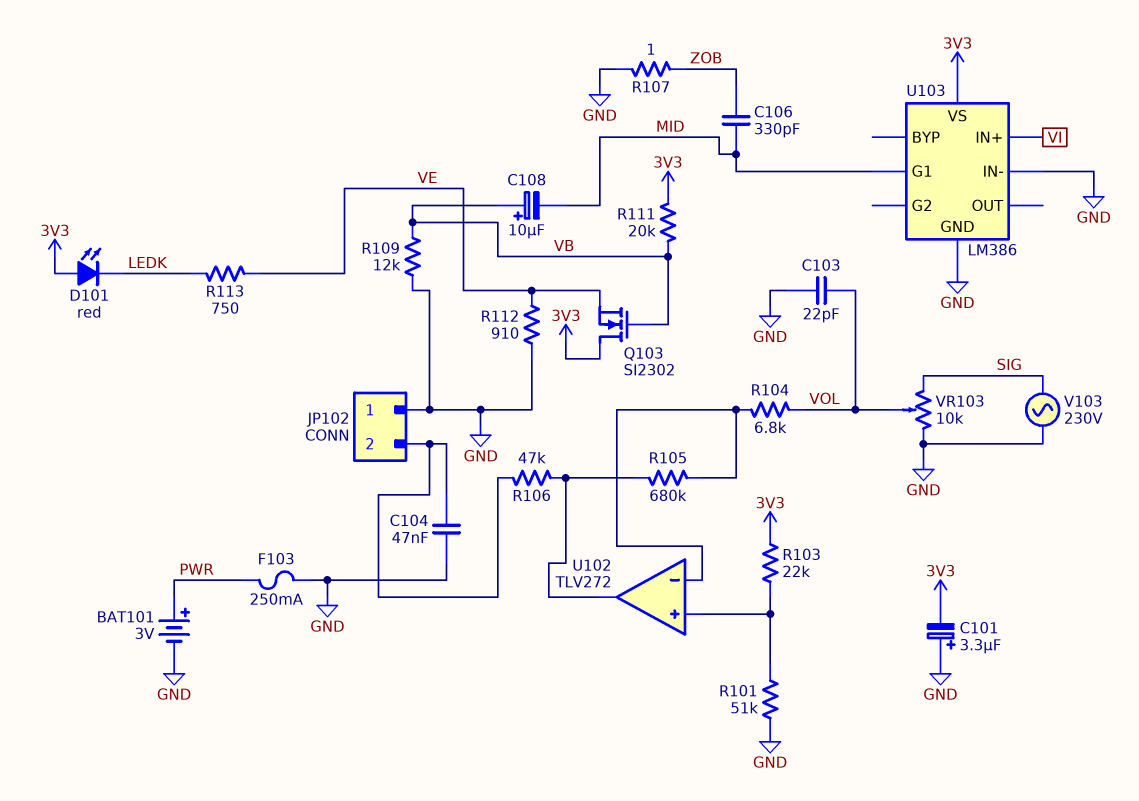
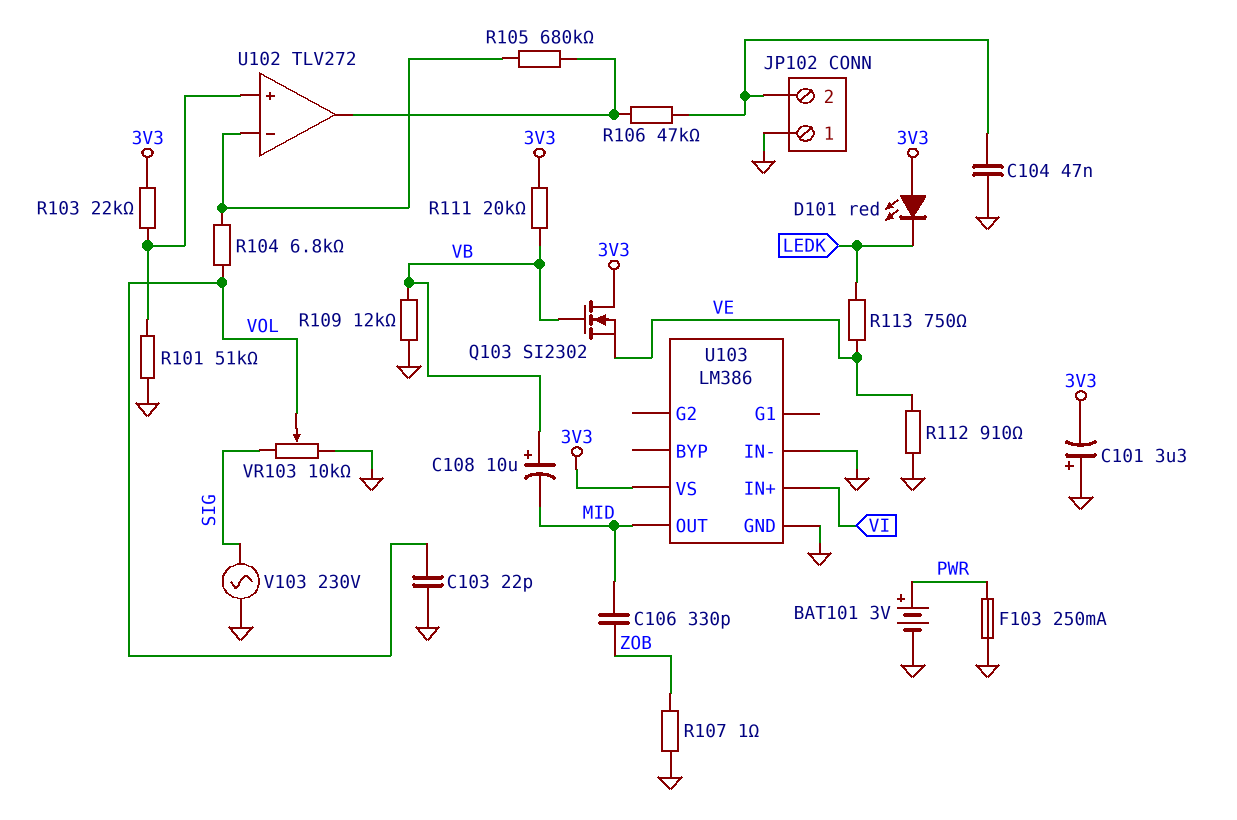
U103 pin G1: MID -> none
U103 pin OUT: none -> MID

